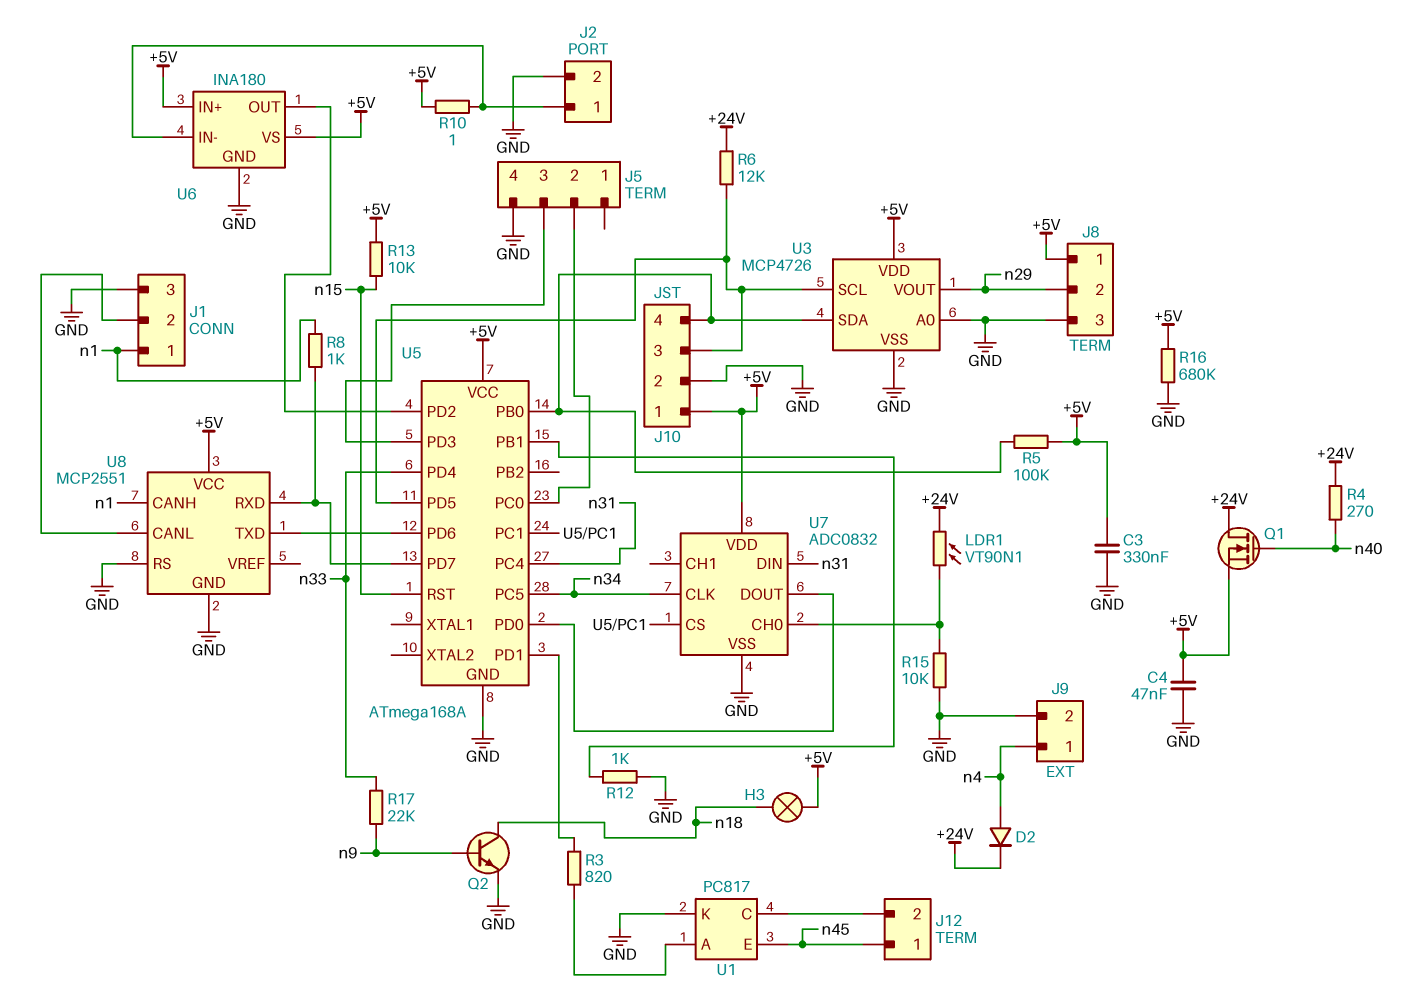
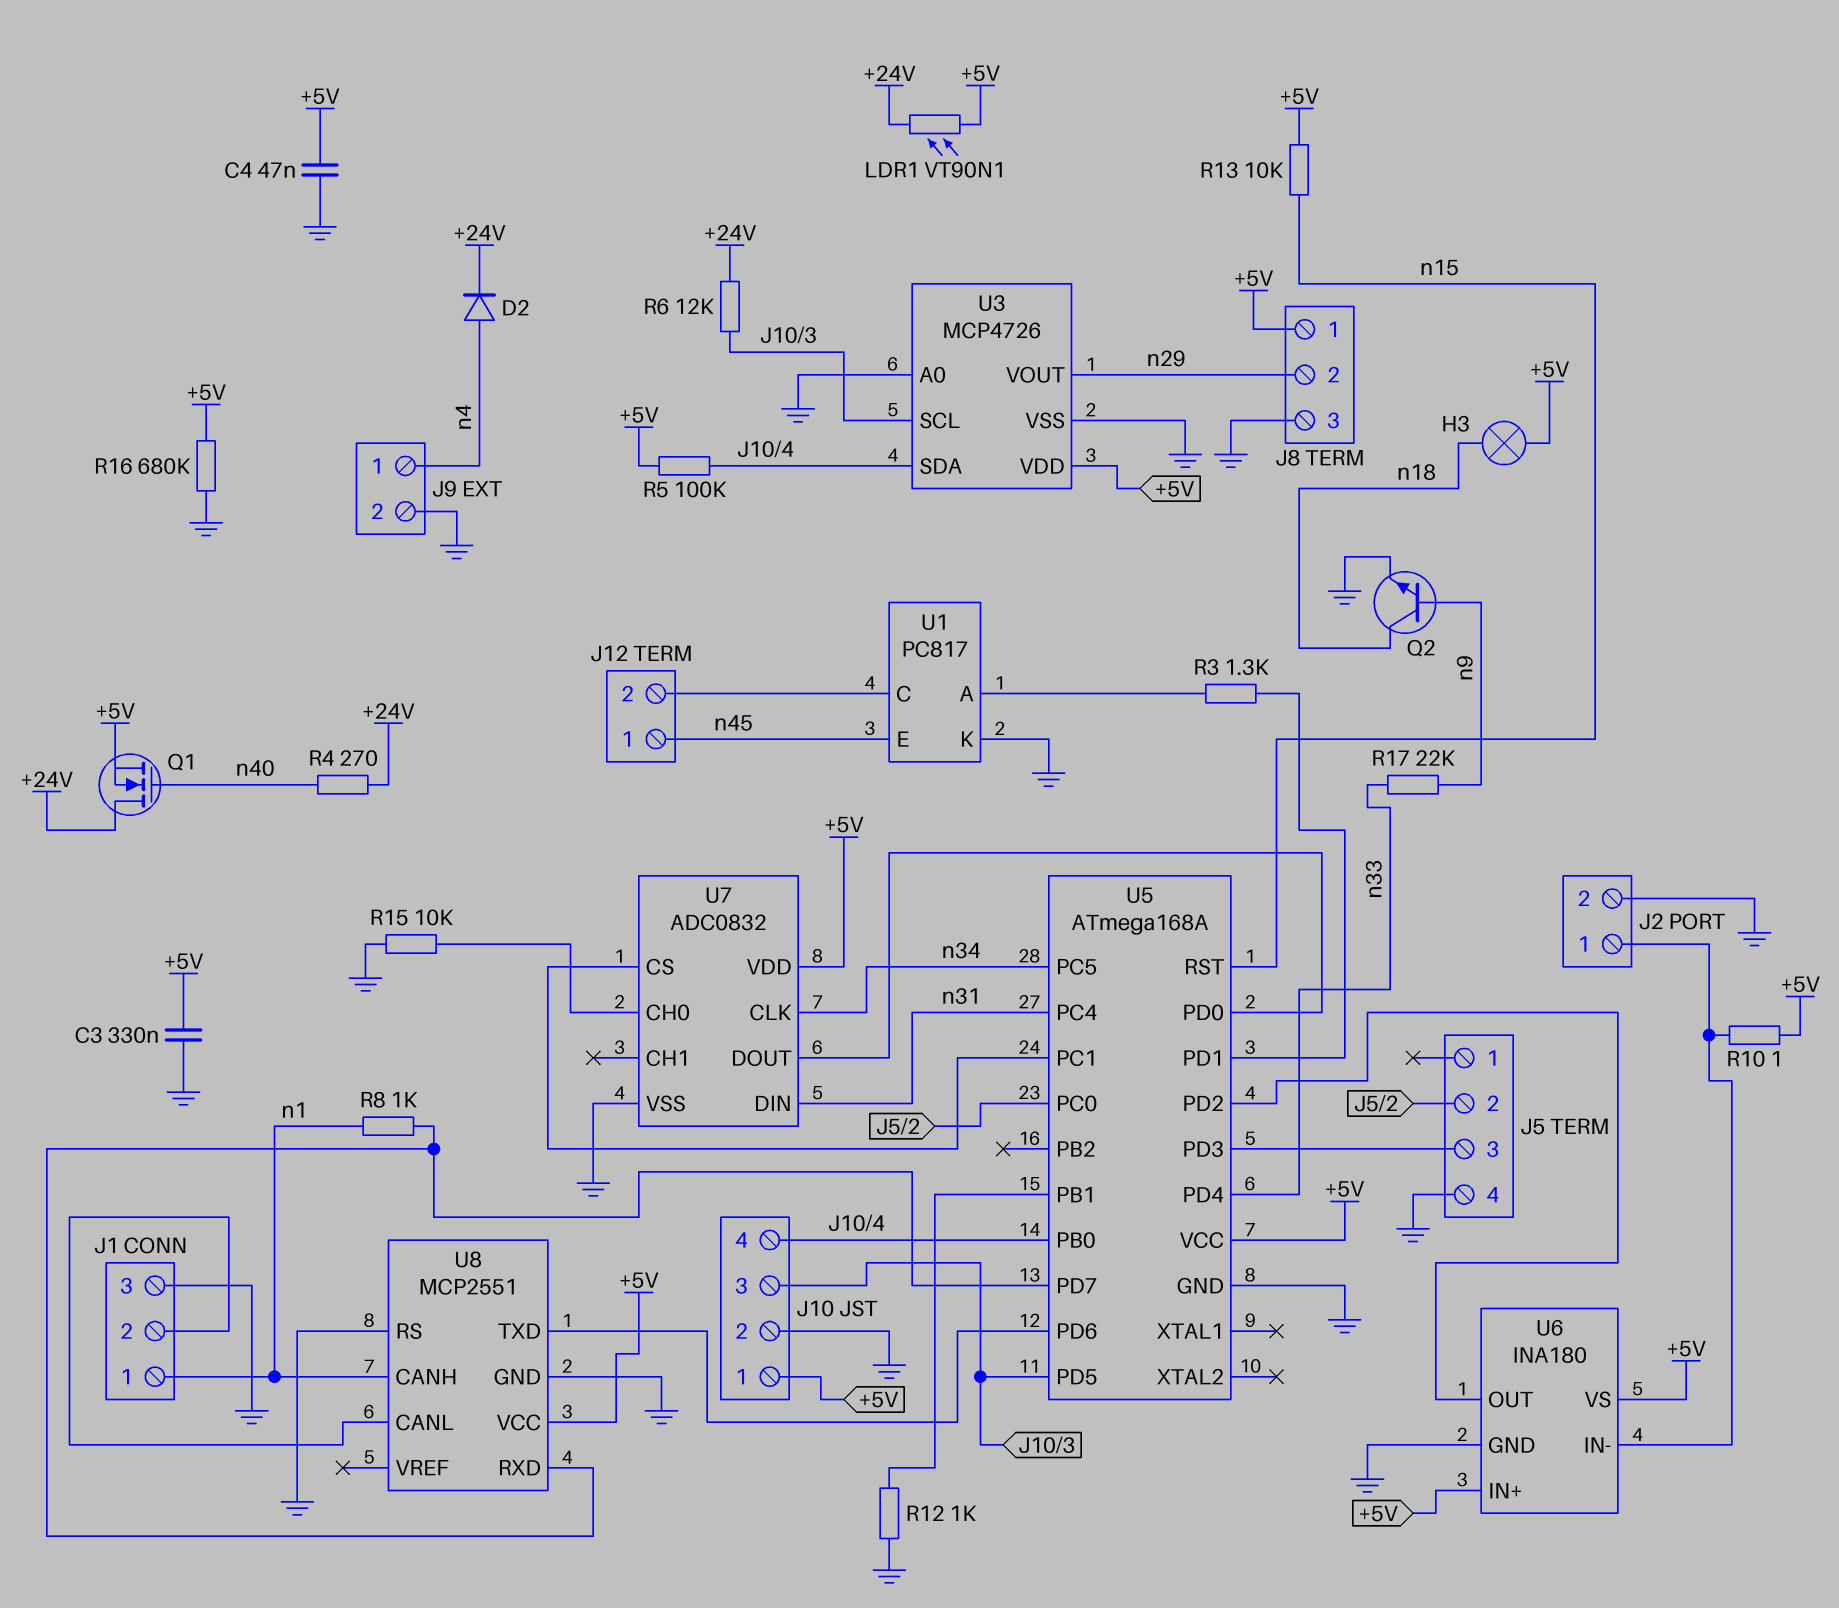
LDR1: VT90N1 (+24V, U7/CH0) -> VT90N1 (+5V, +24V)
R3: 820 (U1/A, U5/PD1) -> 1.3k (U1/A, U5/PD1)

